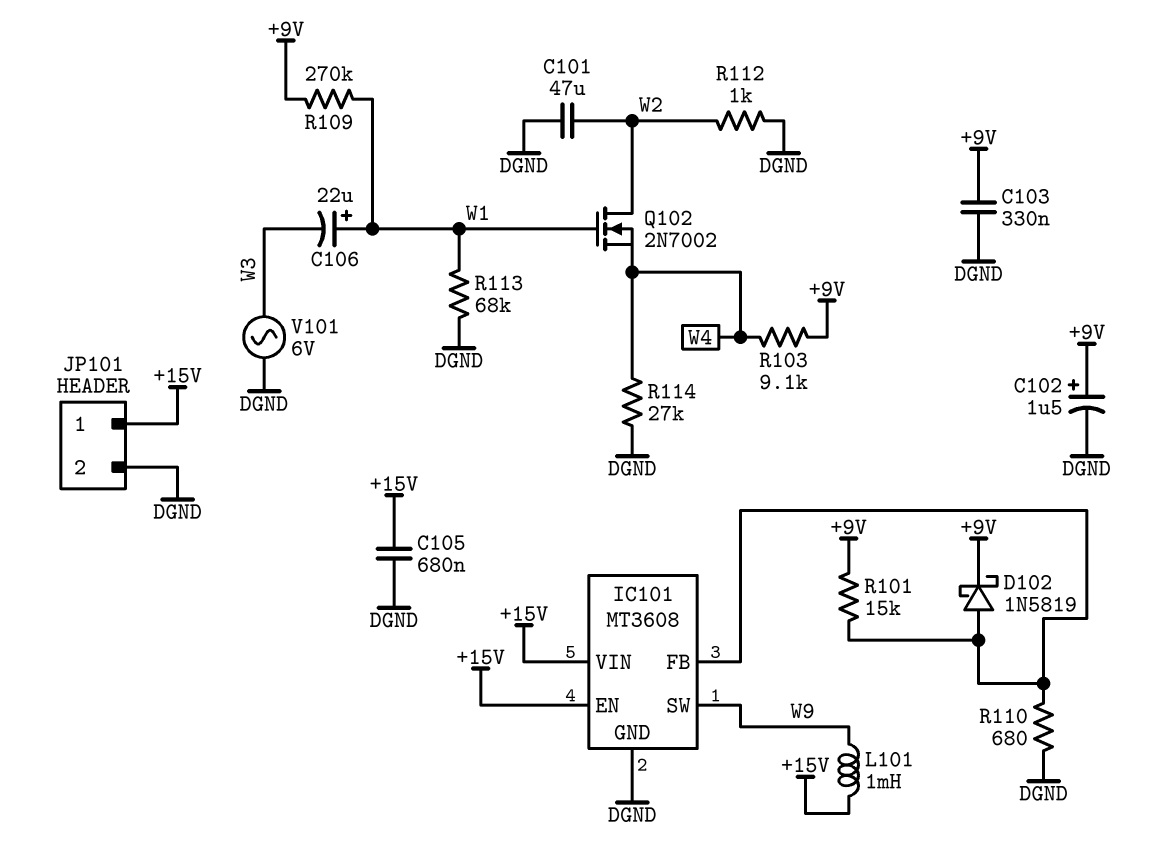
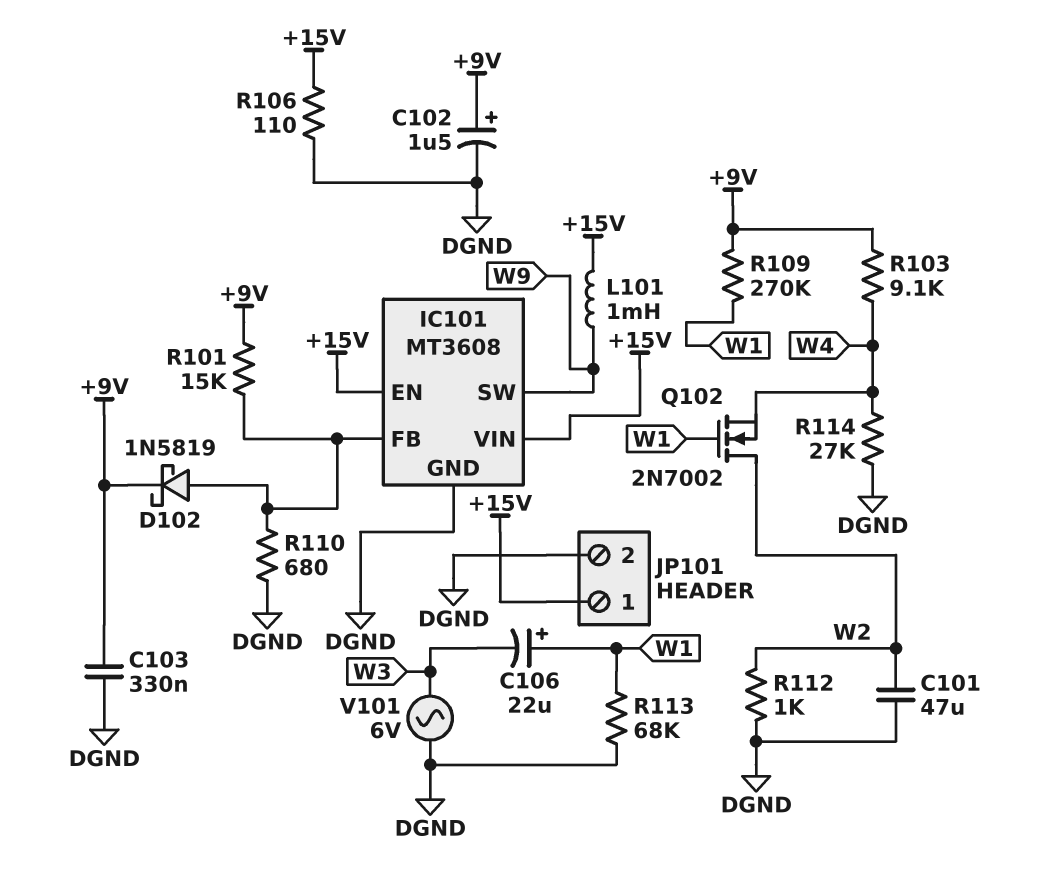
C105: 680nF (+15V, DGND) -> none
R106: none -> 110 (+15V, DGND)

